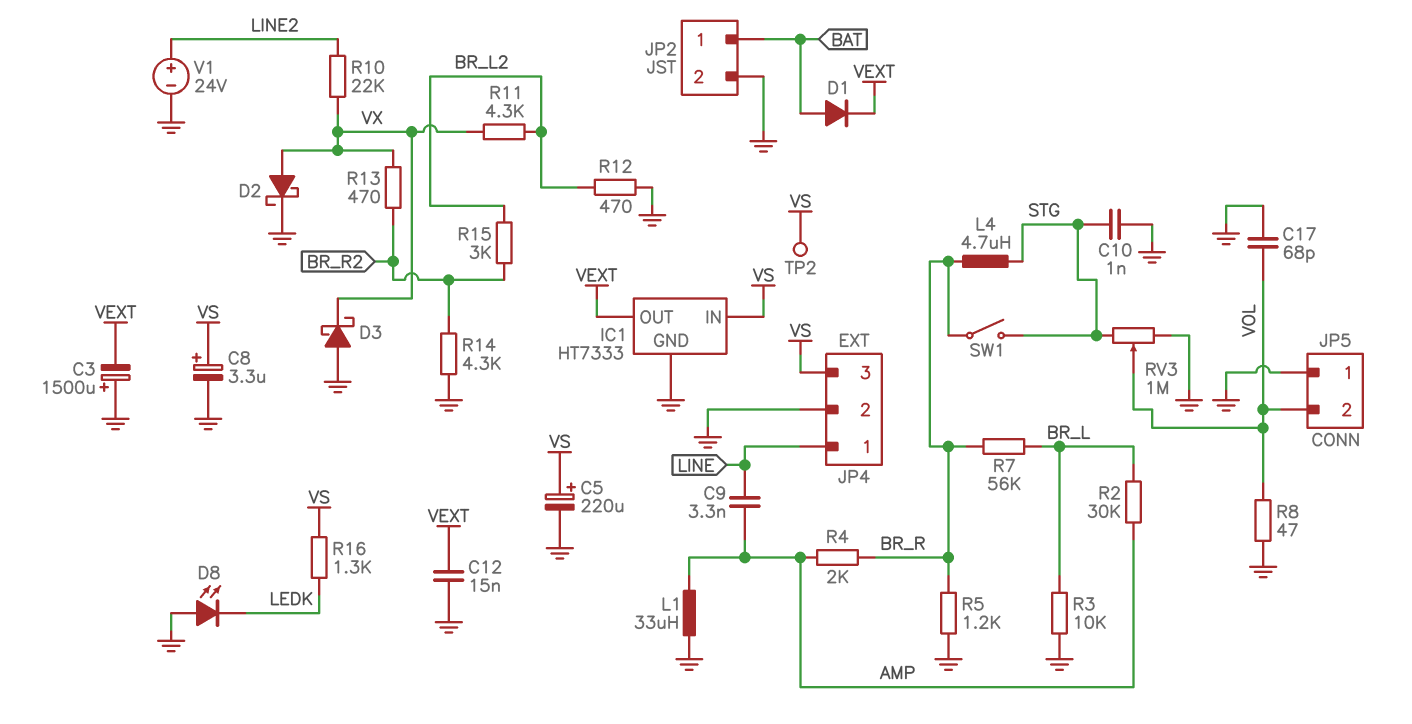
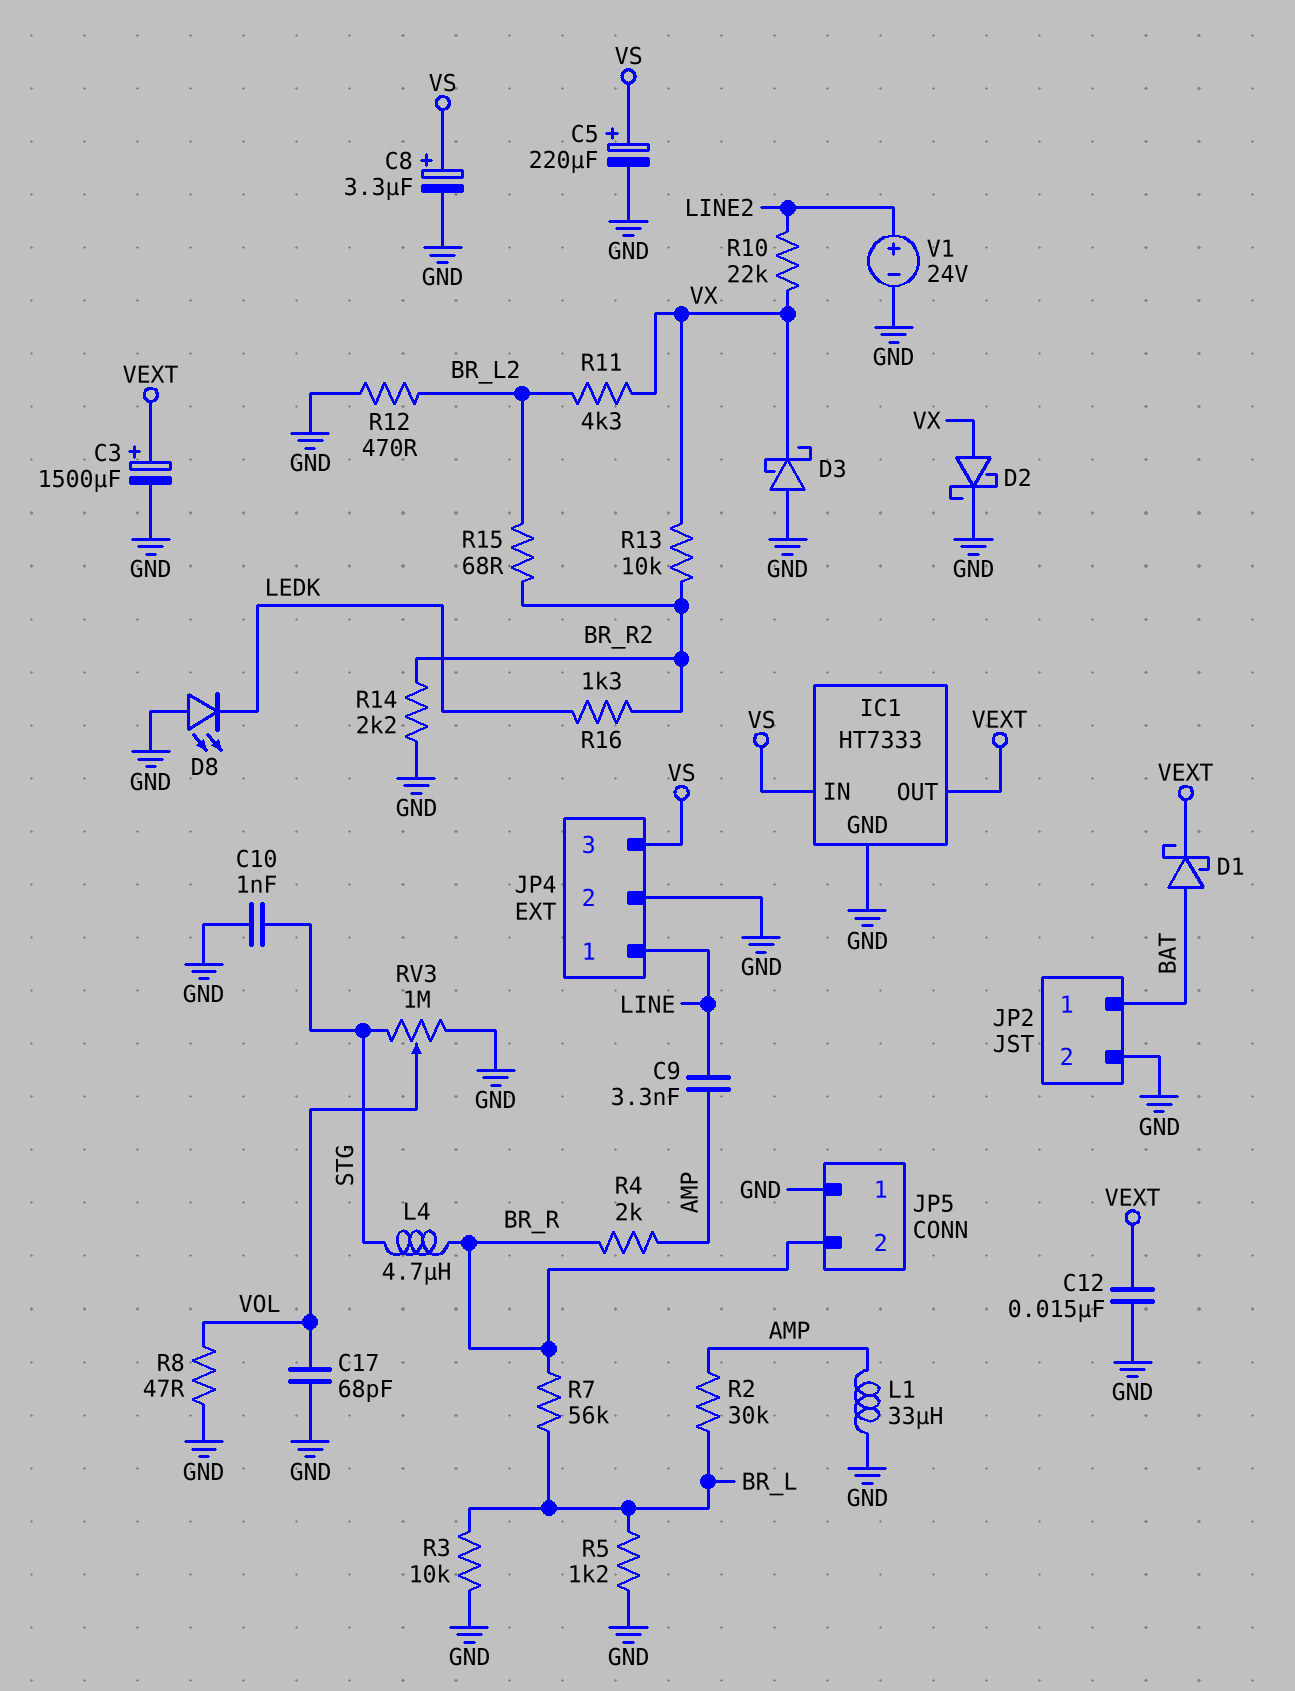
C3: 1500uF (plus GND, minus VEXT) -> 1500uF (plus VEXT, minus GND)
D1: diode (A BAT, K VEXT) -> schottky (A BAT, K VEXT)
JP5 pin 2: VOL -> BR_R
R5: 1.2k (BR_R, GND) -> 1.2k (BR_L, GND)
R13: 470 (BR_R2, VX) -> 10k (BR_R2, VX)
R14: 4.3k (BR_R2, GND) -> 2.2k (BR_R2, GND)
R15: 3k (BR_L2, BR_R2) -> 68 (BR_L2, BR_R2)
R16: 1.3k (LEDK, VS) -> 1.3k (BR_R2, LEDK)
SW1: switch (BR_R, STG) -> none
TP2: test point (VS) -> none

